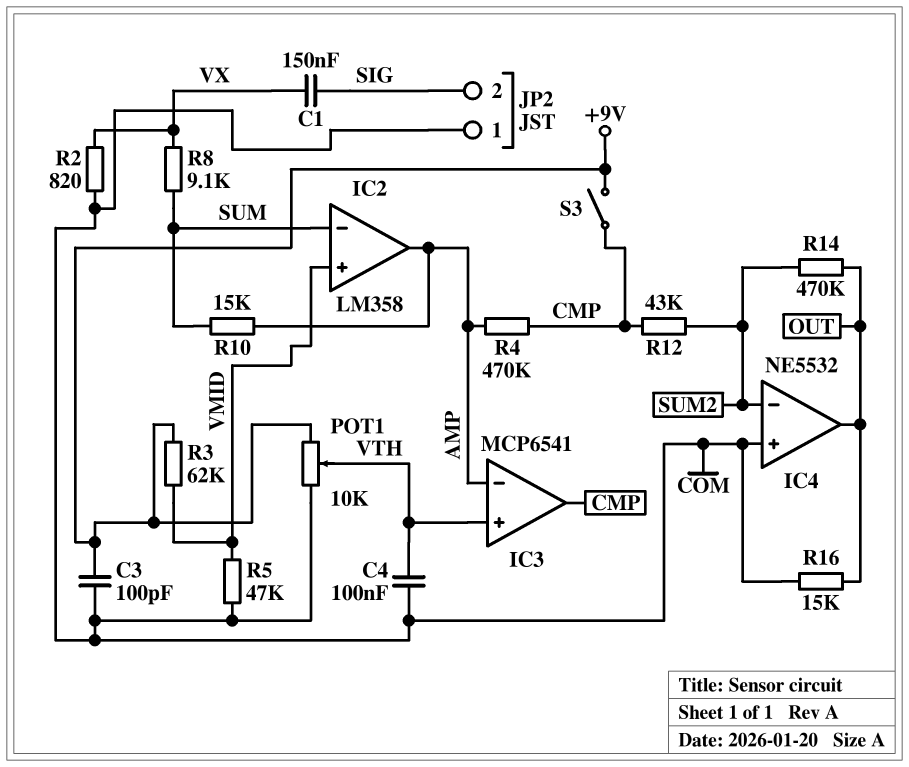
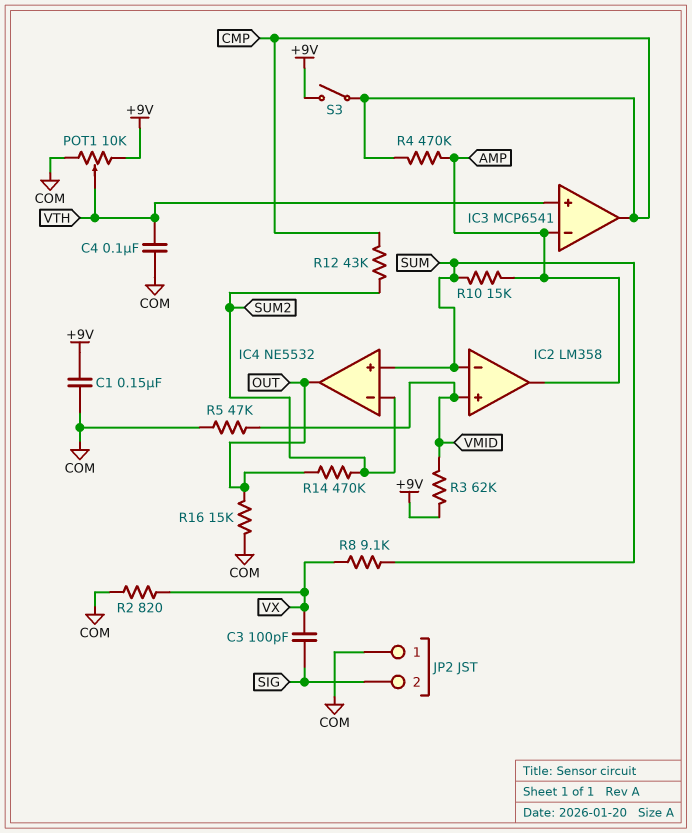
C1: 150nF (SIG, VX) -> 150nF (+9V, COM)
C3: 100pF (+9V, COM) -> 100pF (SIG, VX)
IC4 pin in+: COM -> SUM

